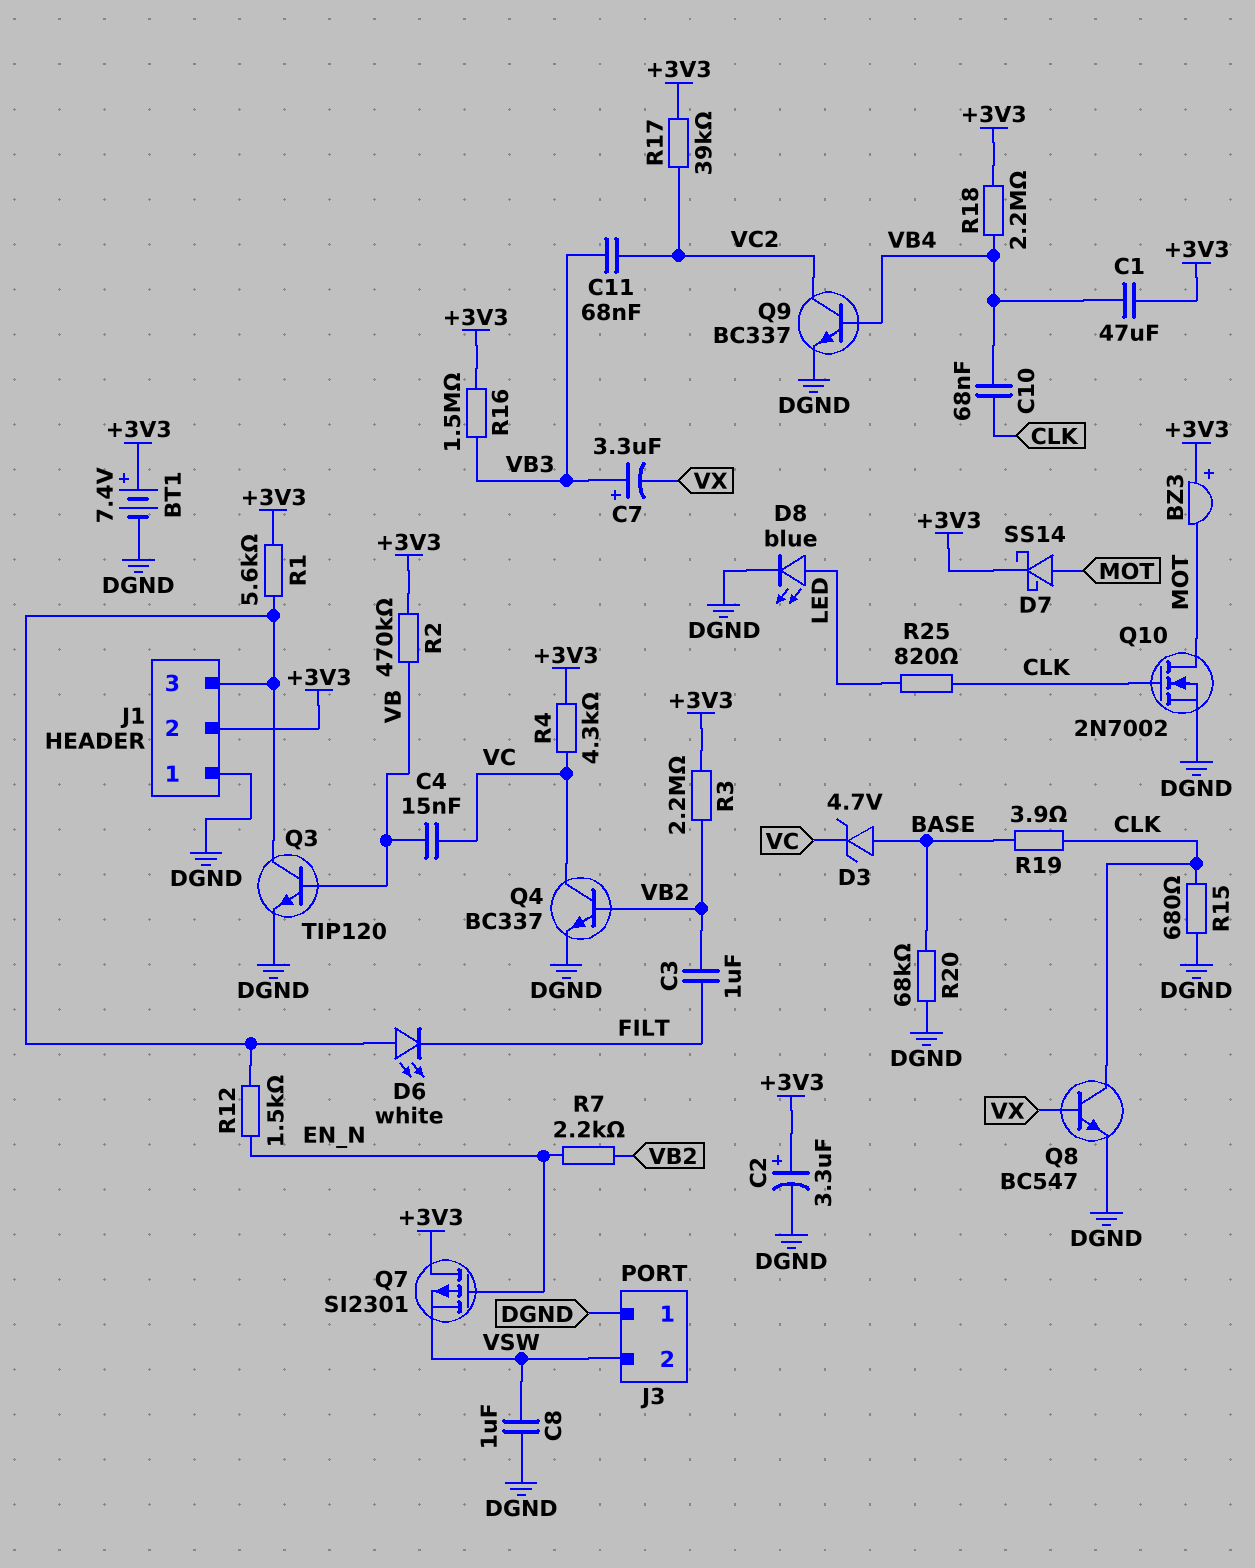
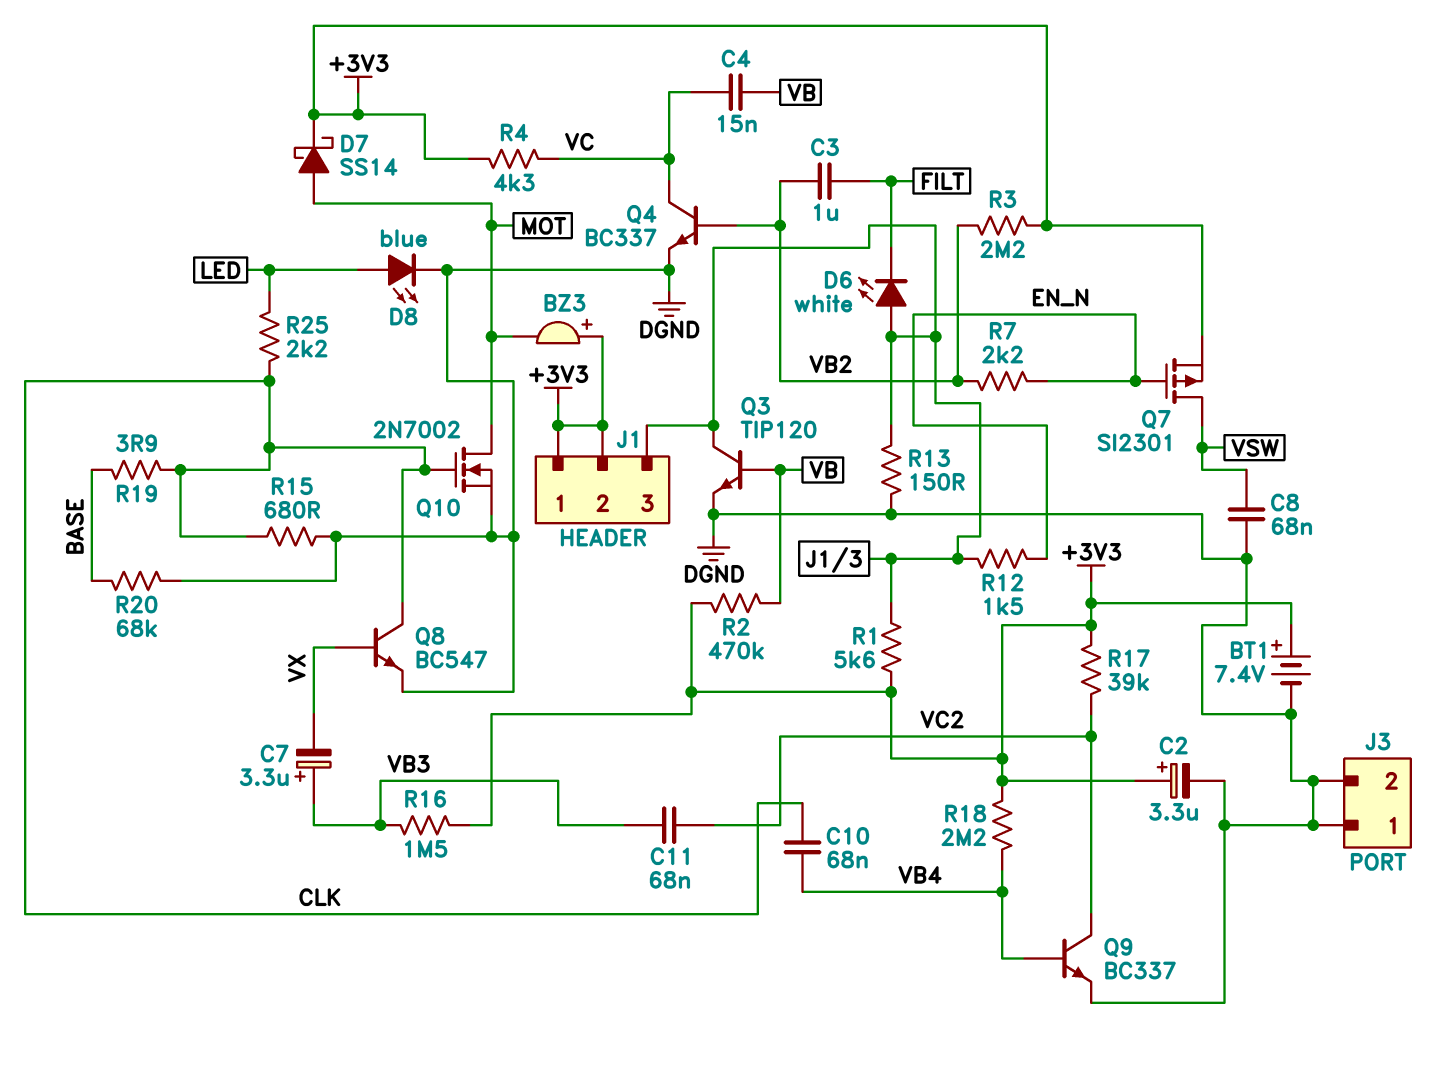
C1: 47uF (+3V3, VB4) -> none
C8: 1uF (DGND, VSW) -> 68nF (DGND, VSW)
D3: zener 4.7V (A BASE, K VC) -> none
J1 pin 1: DGND -> +3V3
J3 pin 2: VSW -> DGND
Q7: PMOS SI2301 (G EN_N, D +3V3, S VSW) -> PMOS SI2301 (G EN_N, D VSW, S +3V3)
R13: none -> 150 (DGND, J1/3)
R25: 820 (CLK, LED) -> 2.2k (CLK, LED)

